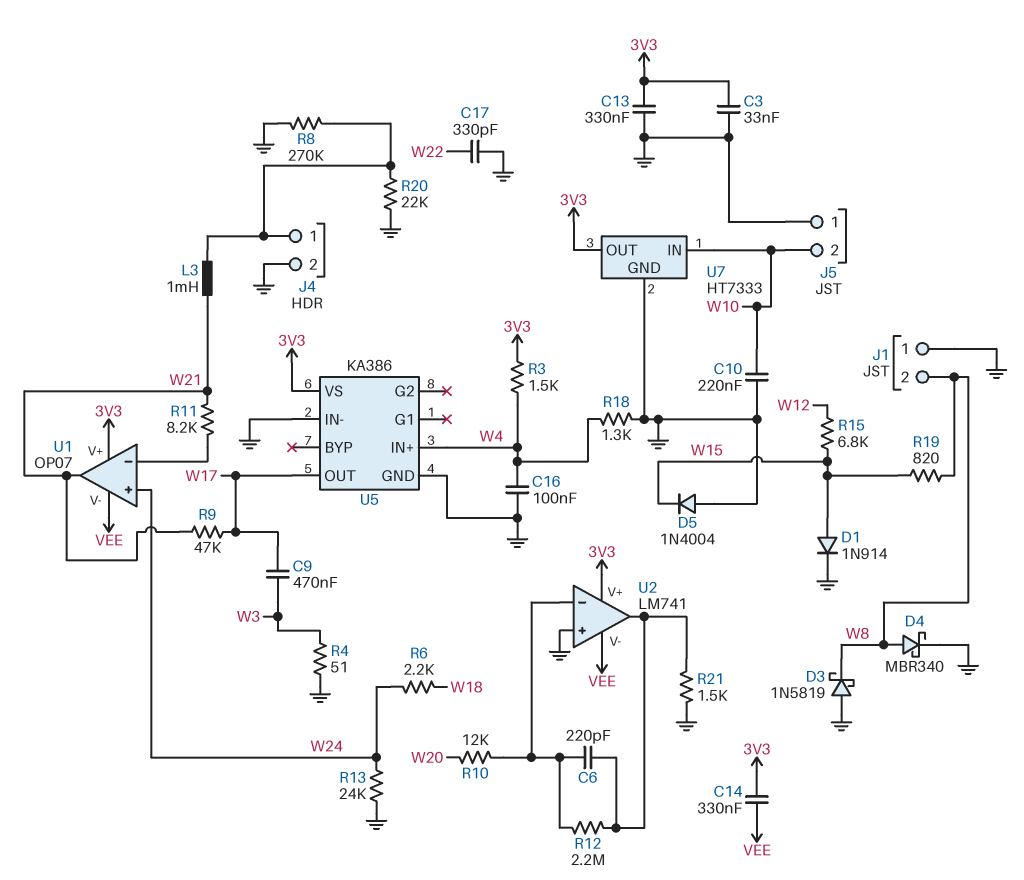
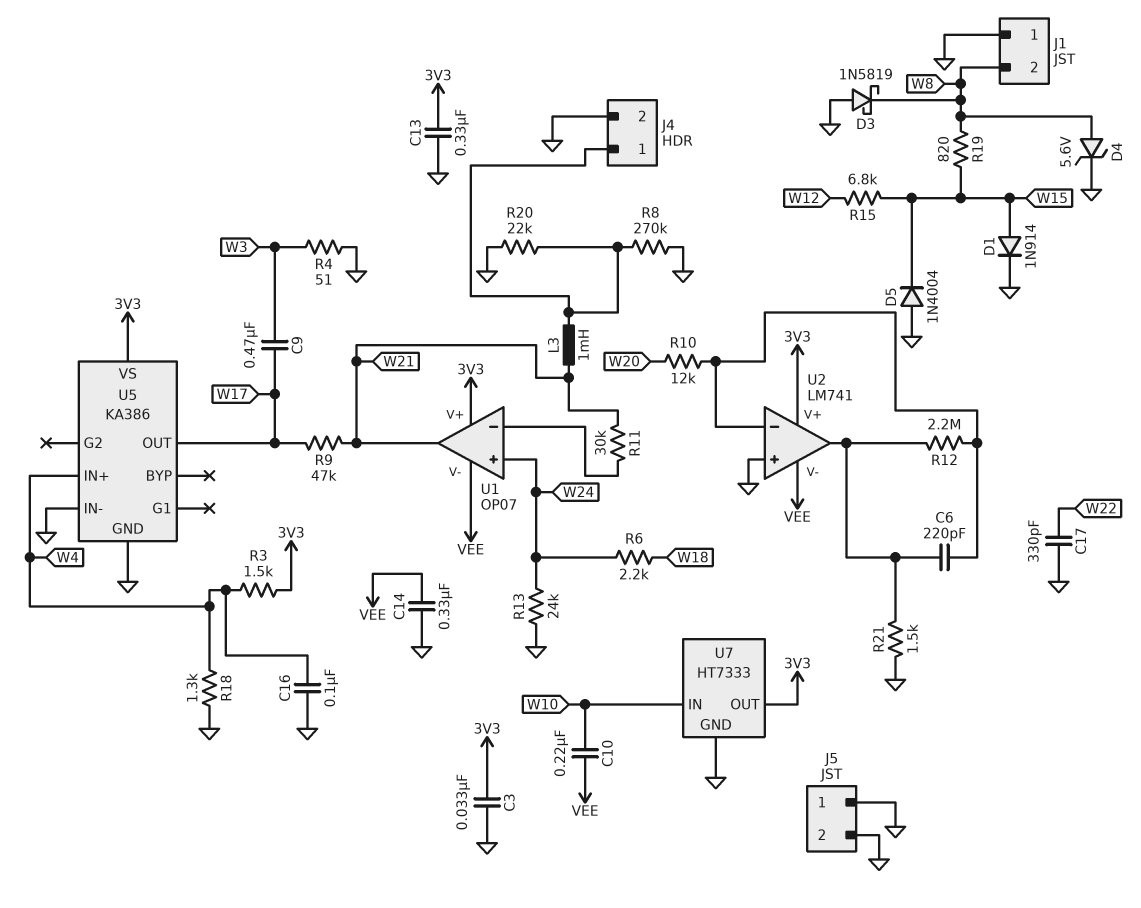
C10: 220nF (GND, W10) -> 220nF (VEE, W10)
C14: 330nF (3V3, VEE) -> 330nF (GND, VEE)
D4: schottky MBR340 (A W8, K GND) -> zener 5.6V (A W8, K GND)
J5 pin 2: W10 -> GND
R11: 8.2k (U1/in-, W21) -> 30k (U1/in-, W21)

